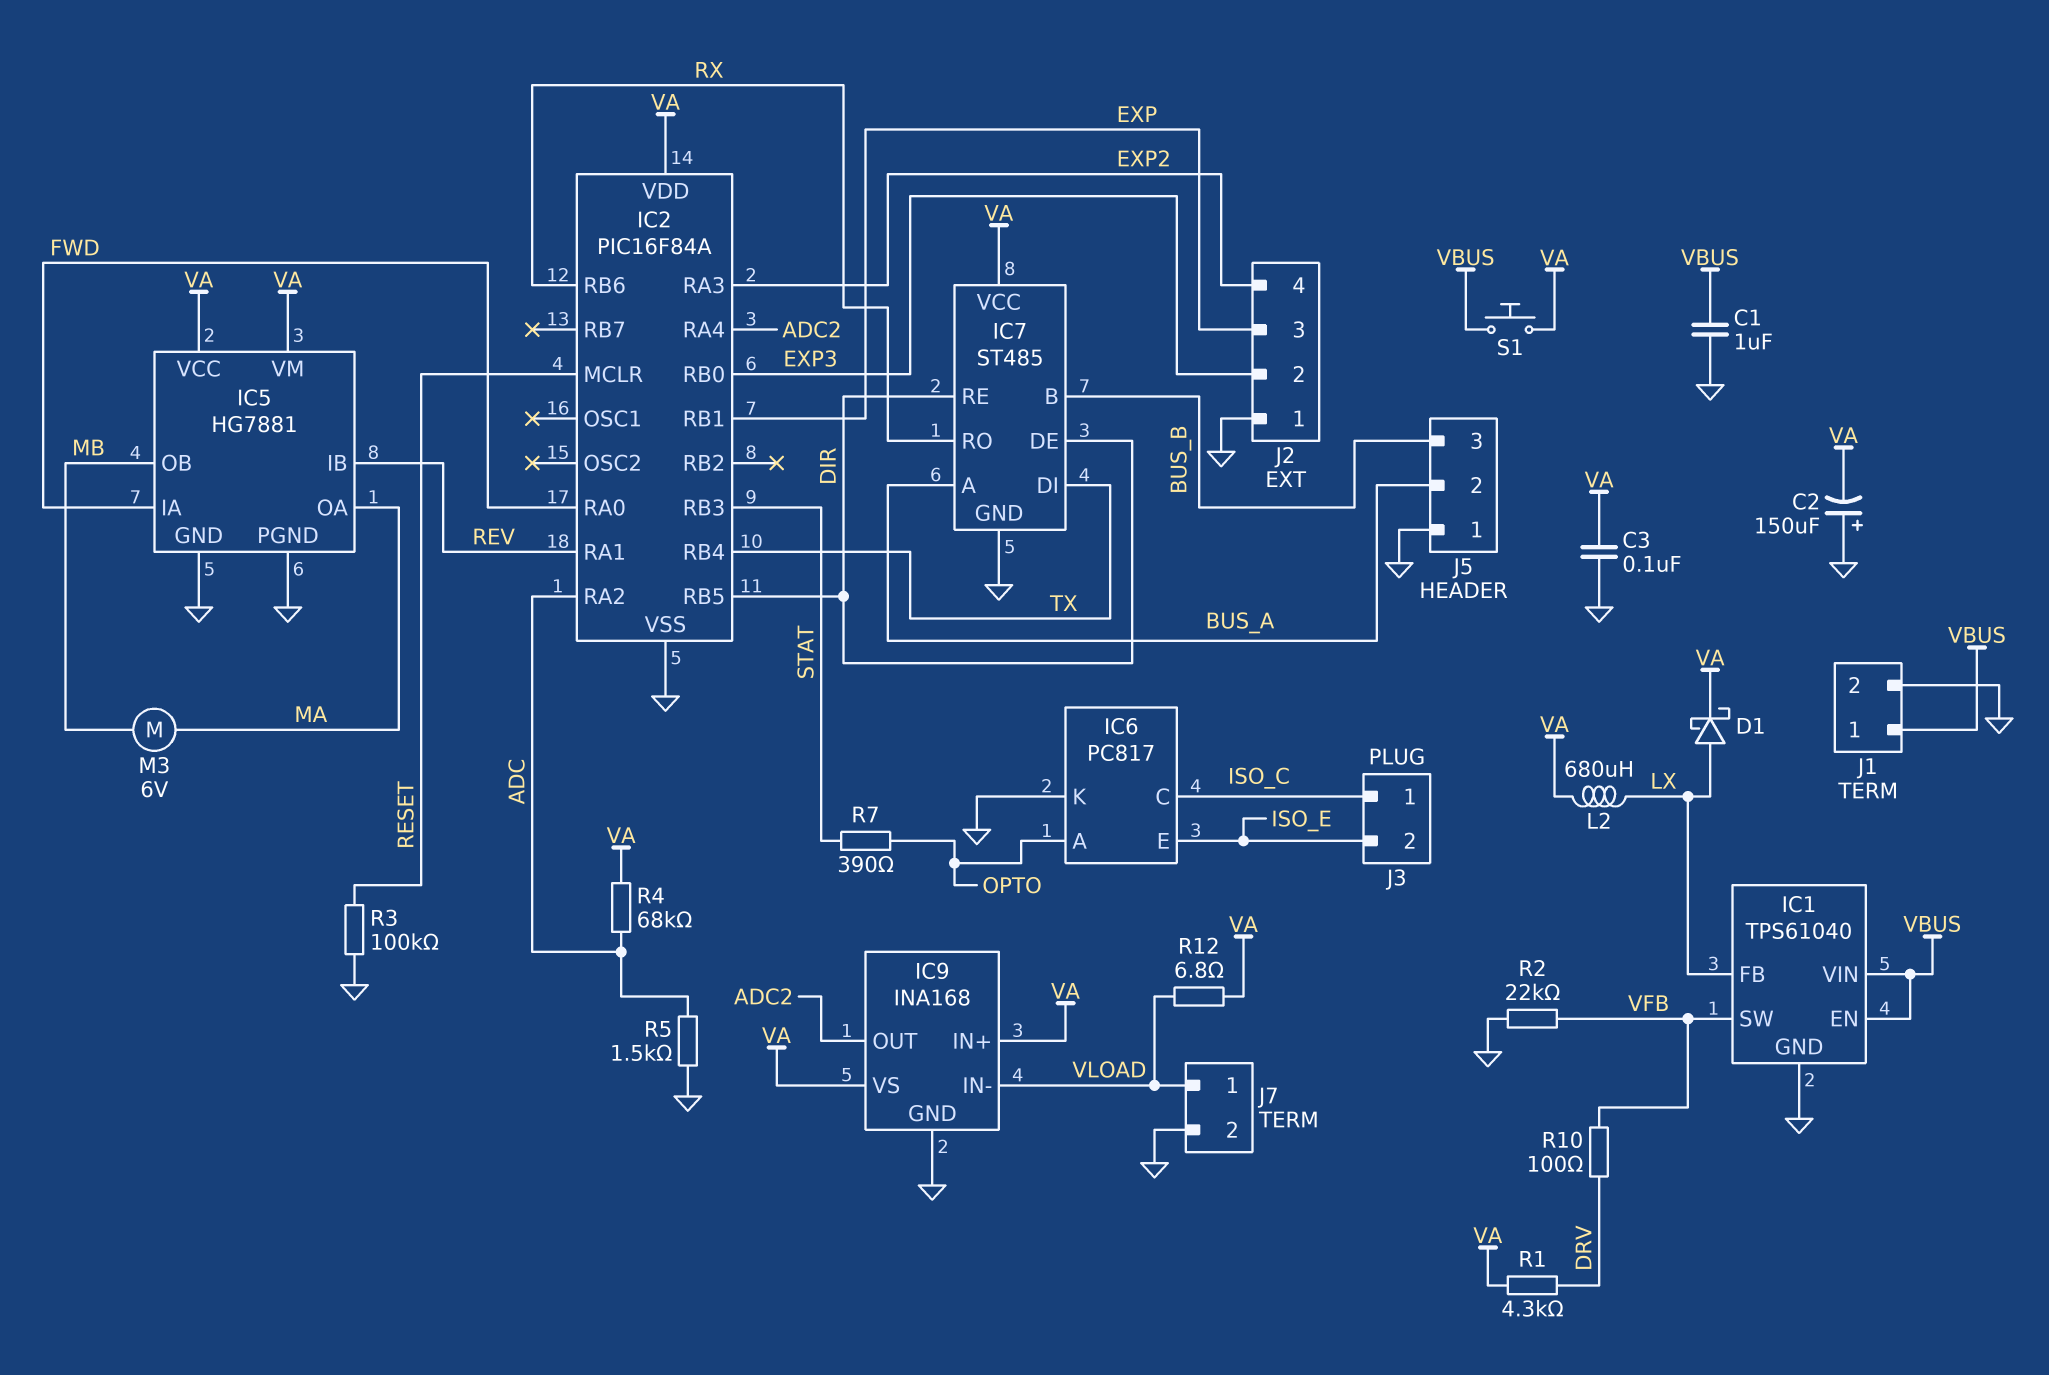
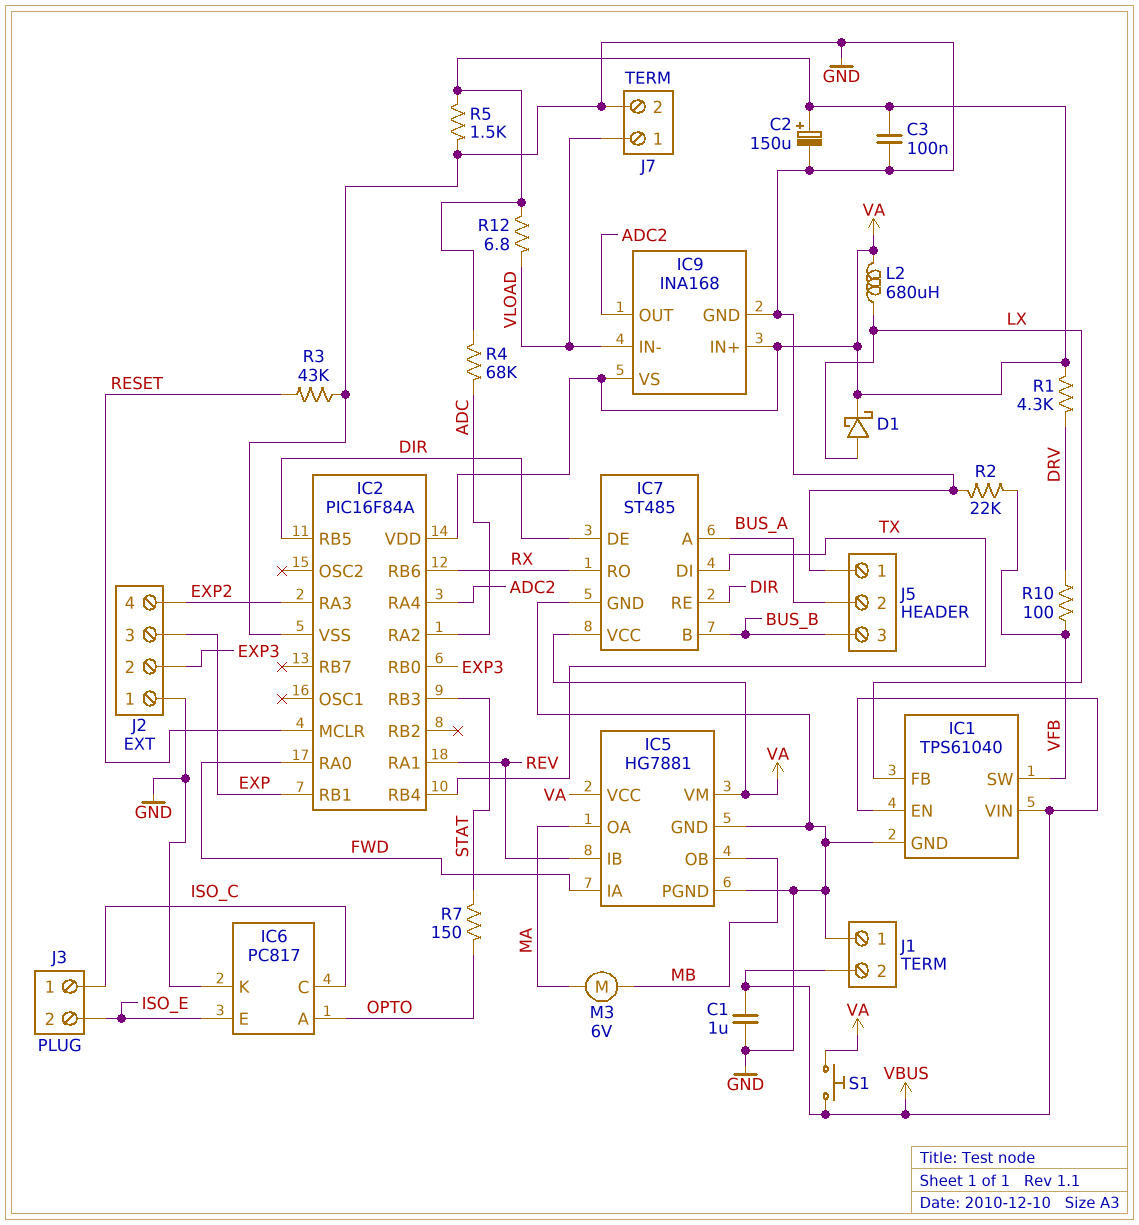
C2: 150uF (plus GND, minus VA) -> 150uF (plus VA, minus GND)
J1 pin 1: VBUS -> GND
J1 pin 2: GND -> VBUS
R3: 100k (GND, RESET) -> 43k (GND, RESET)
R5: 1.5k (ADC, GND) -> 1.5k (GND, VA)
R7: 390 (OPTO, STAT) -> 150 (OPTO, STAT)

